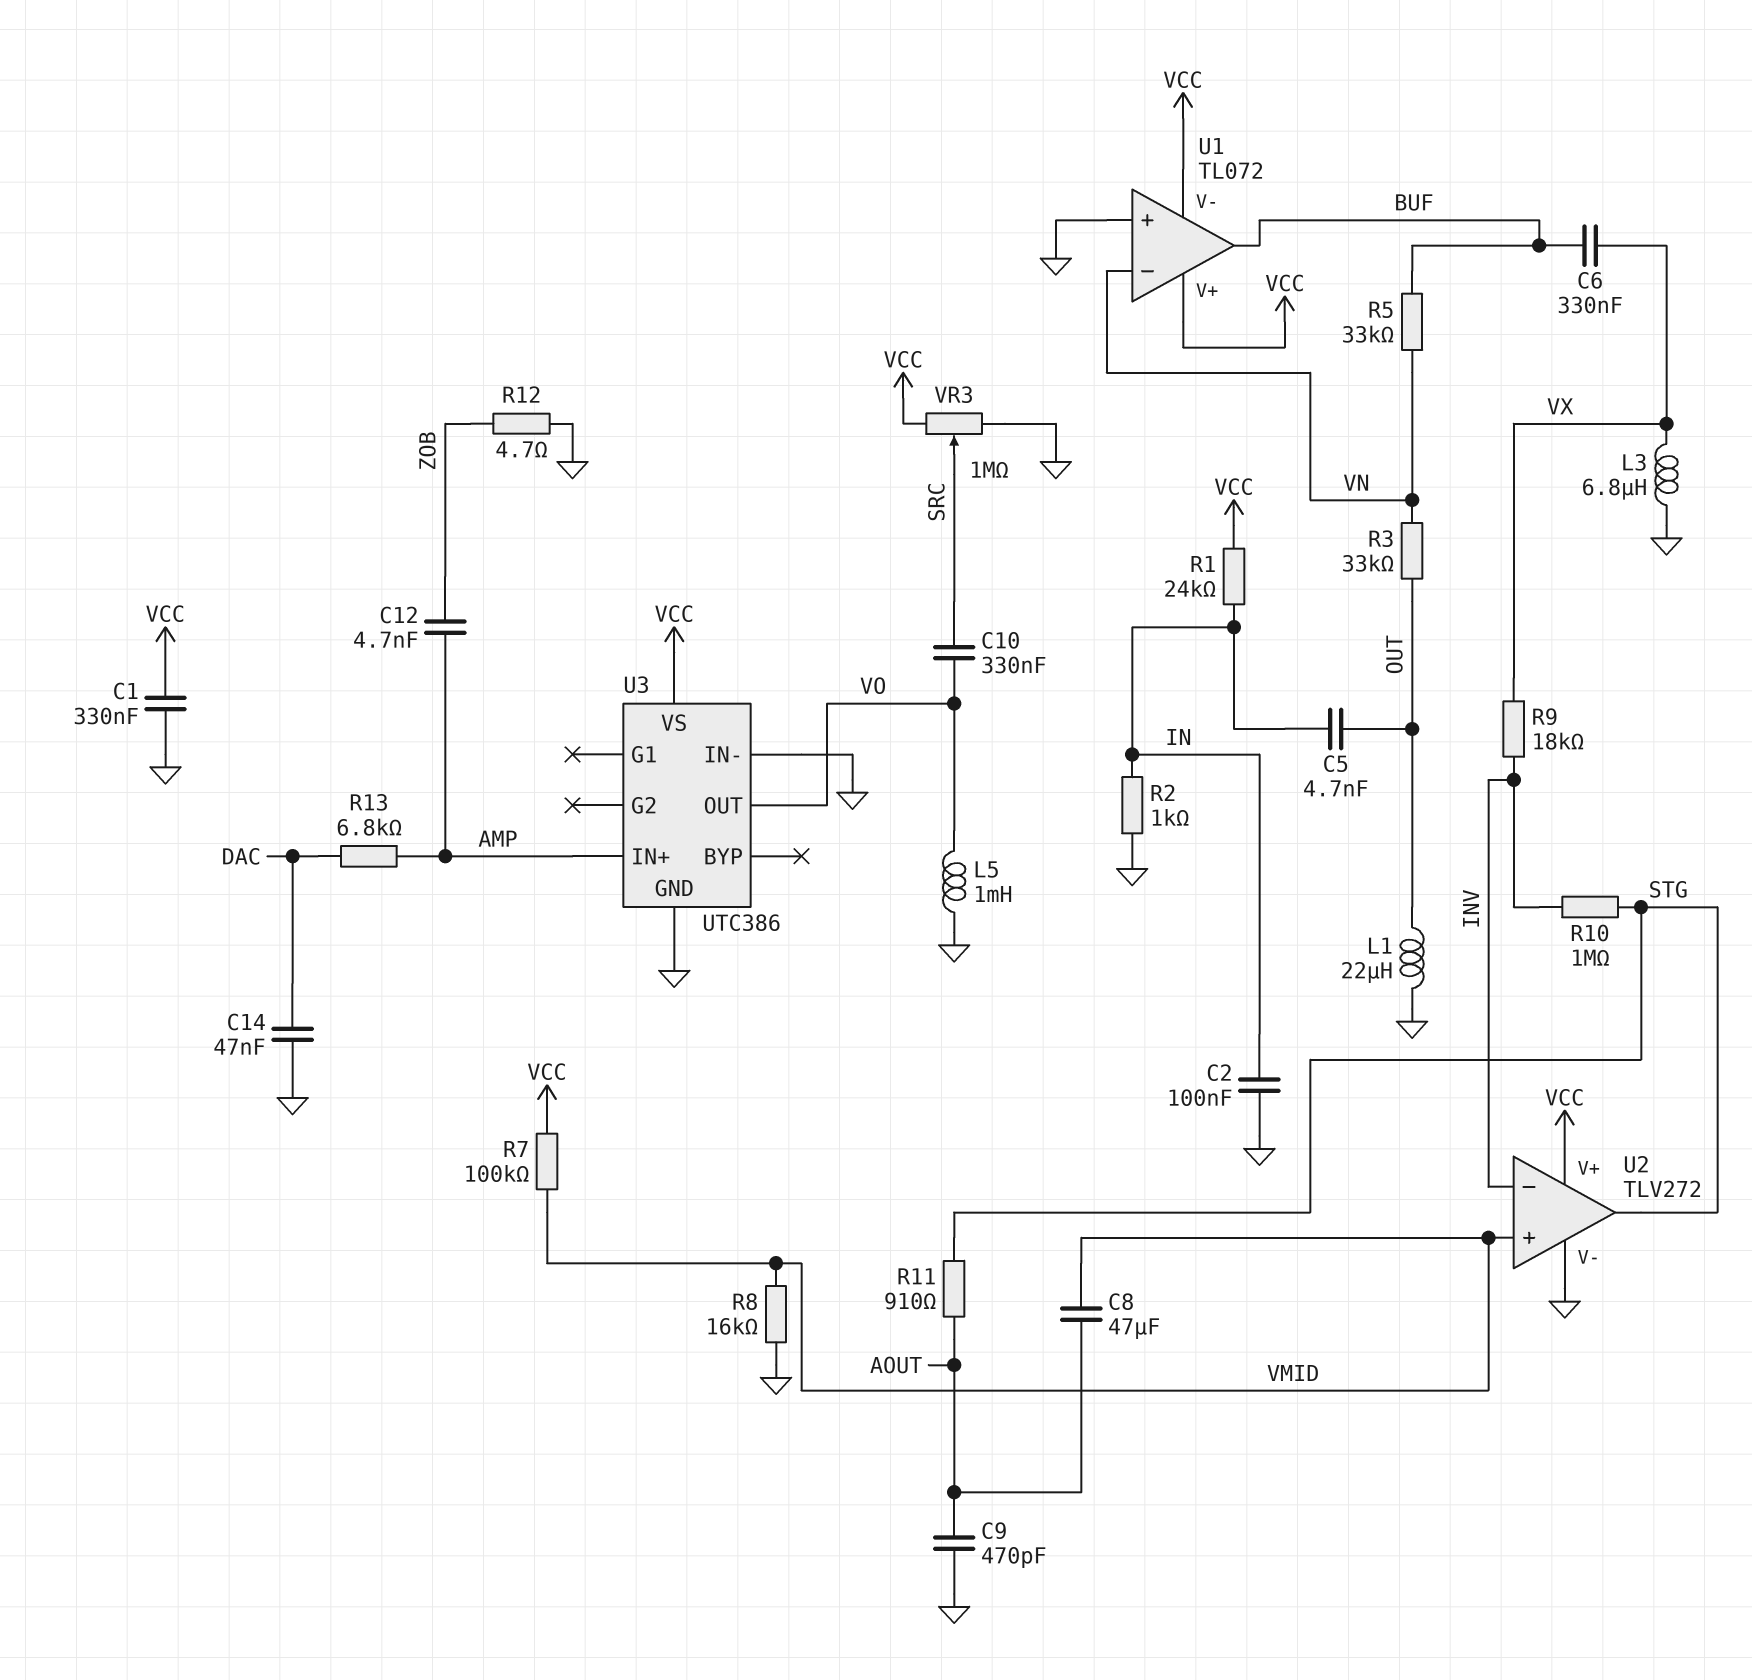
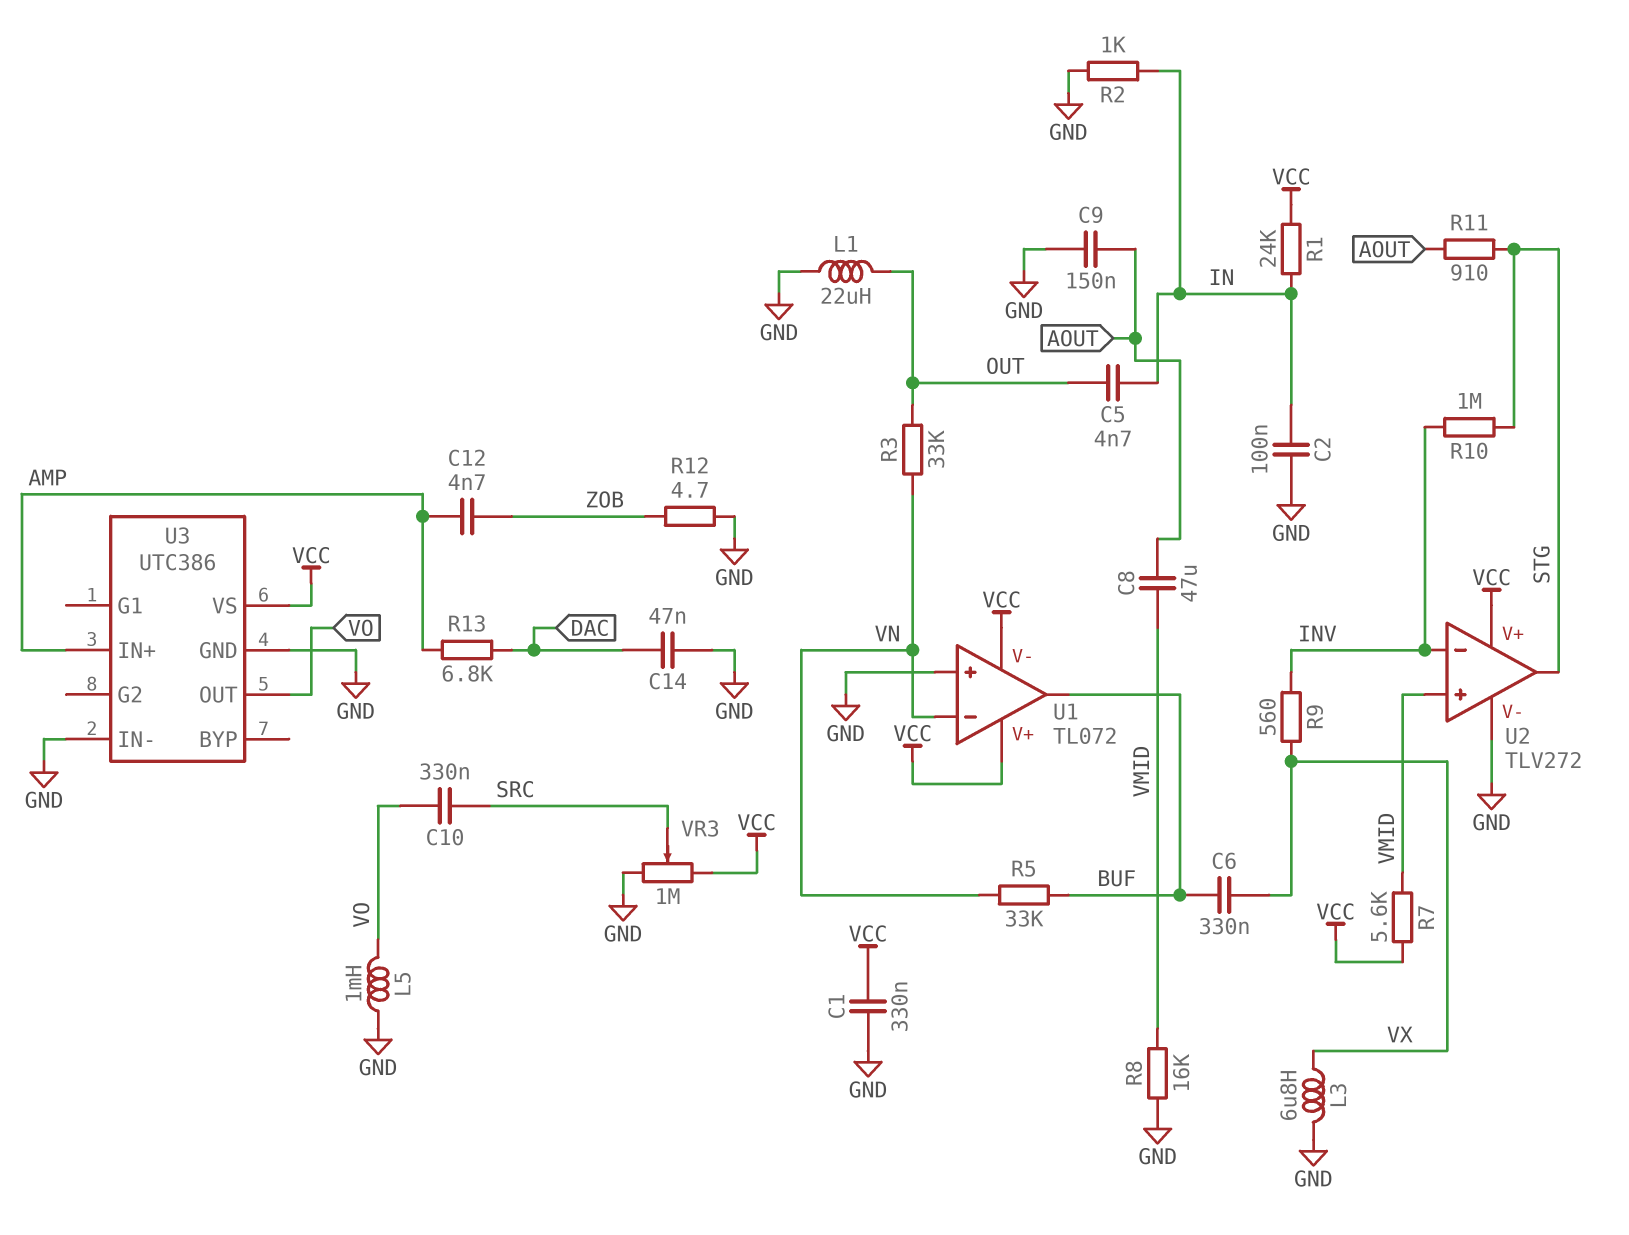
C9: 470pF (AOUT, GND) -> 150nF (AOUT, GND)
R7: 100k (VCC, VMID) -> 5.6k (VCC, VMID)
R9: 18k (INV, VX) -> 560 (INV, VX)

